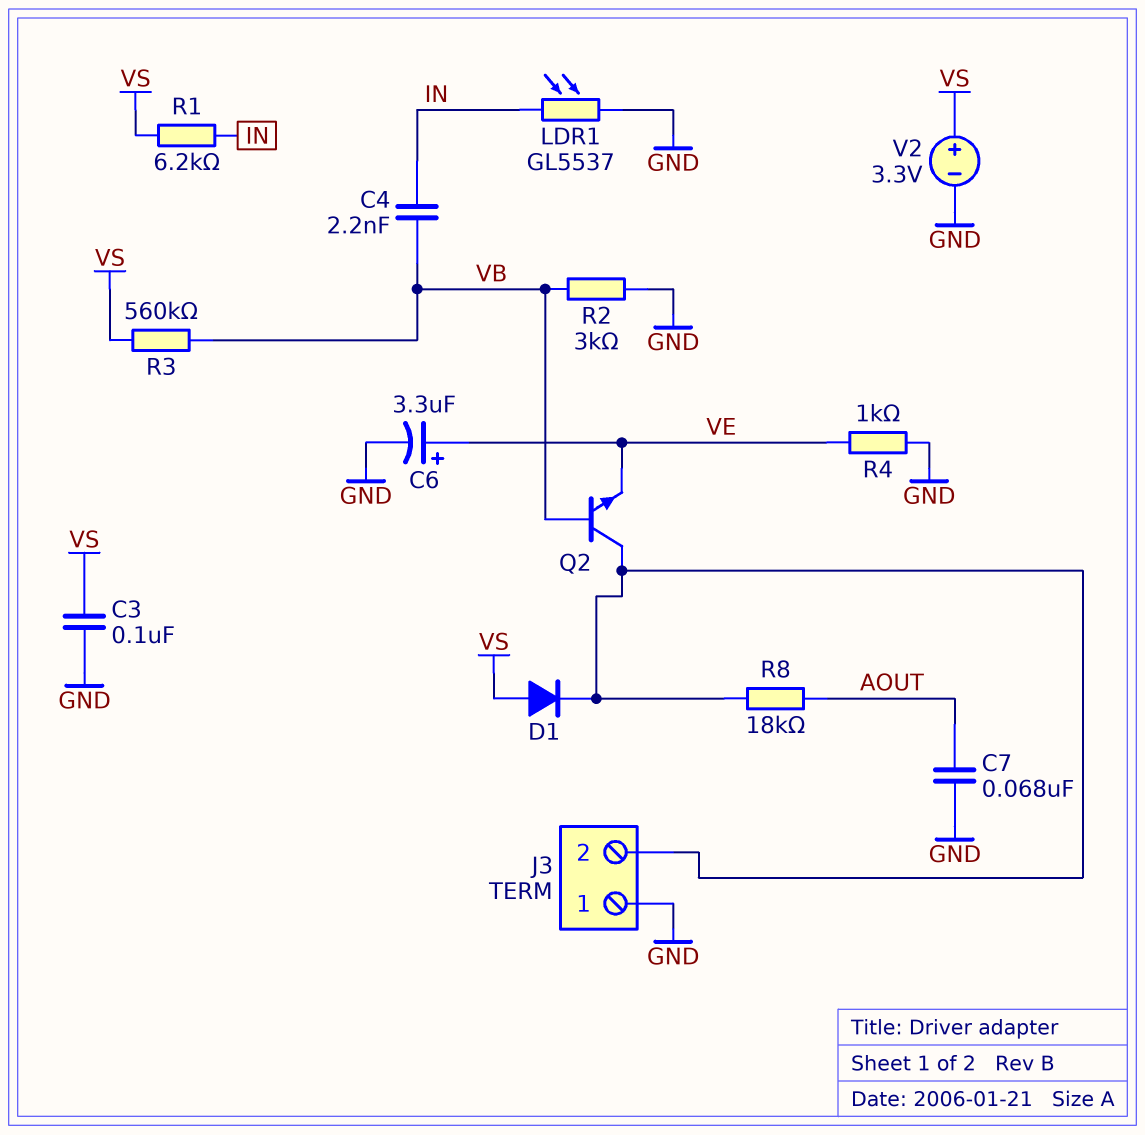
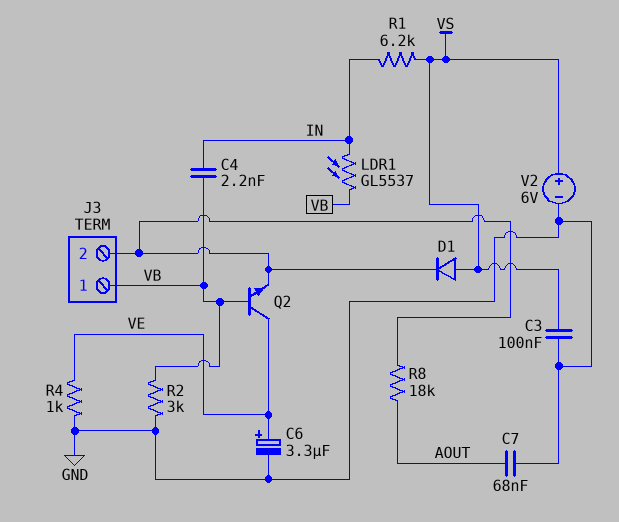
J3 pin 1: GND -> VB
LDR1: GL5537 (GND, IN) -> GL5537 (IN, VB)
Q2: NPN (B VB, C J3/2, E VE) -> NPN (B VB, C VE, E J3/2)
R3: 560k (VB, VS) -> none
V2: 3.3V (plus VS, minus GND) -> 6V (plus VS, minus GND)

